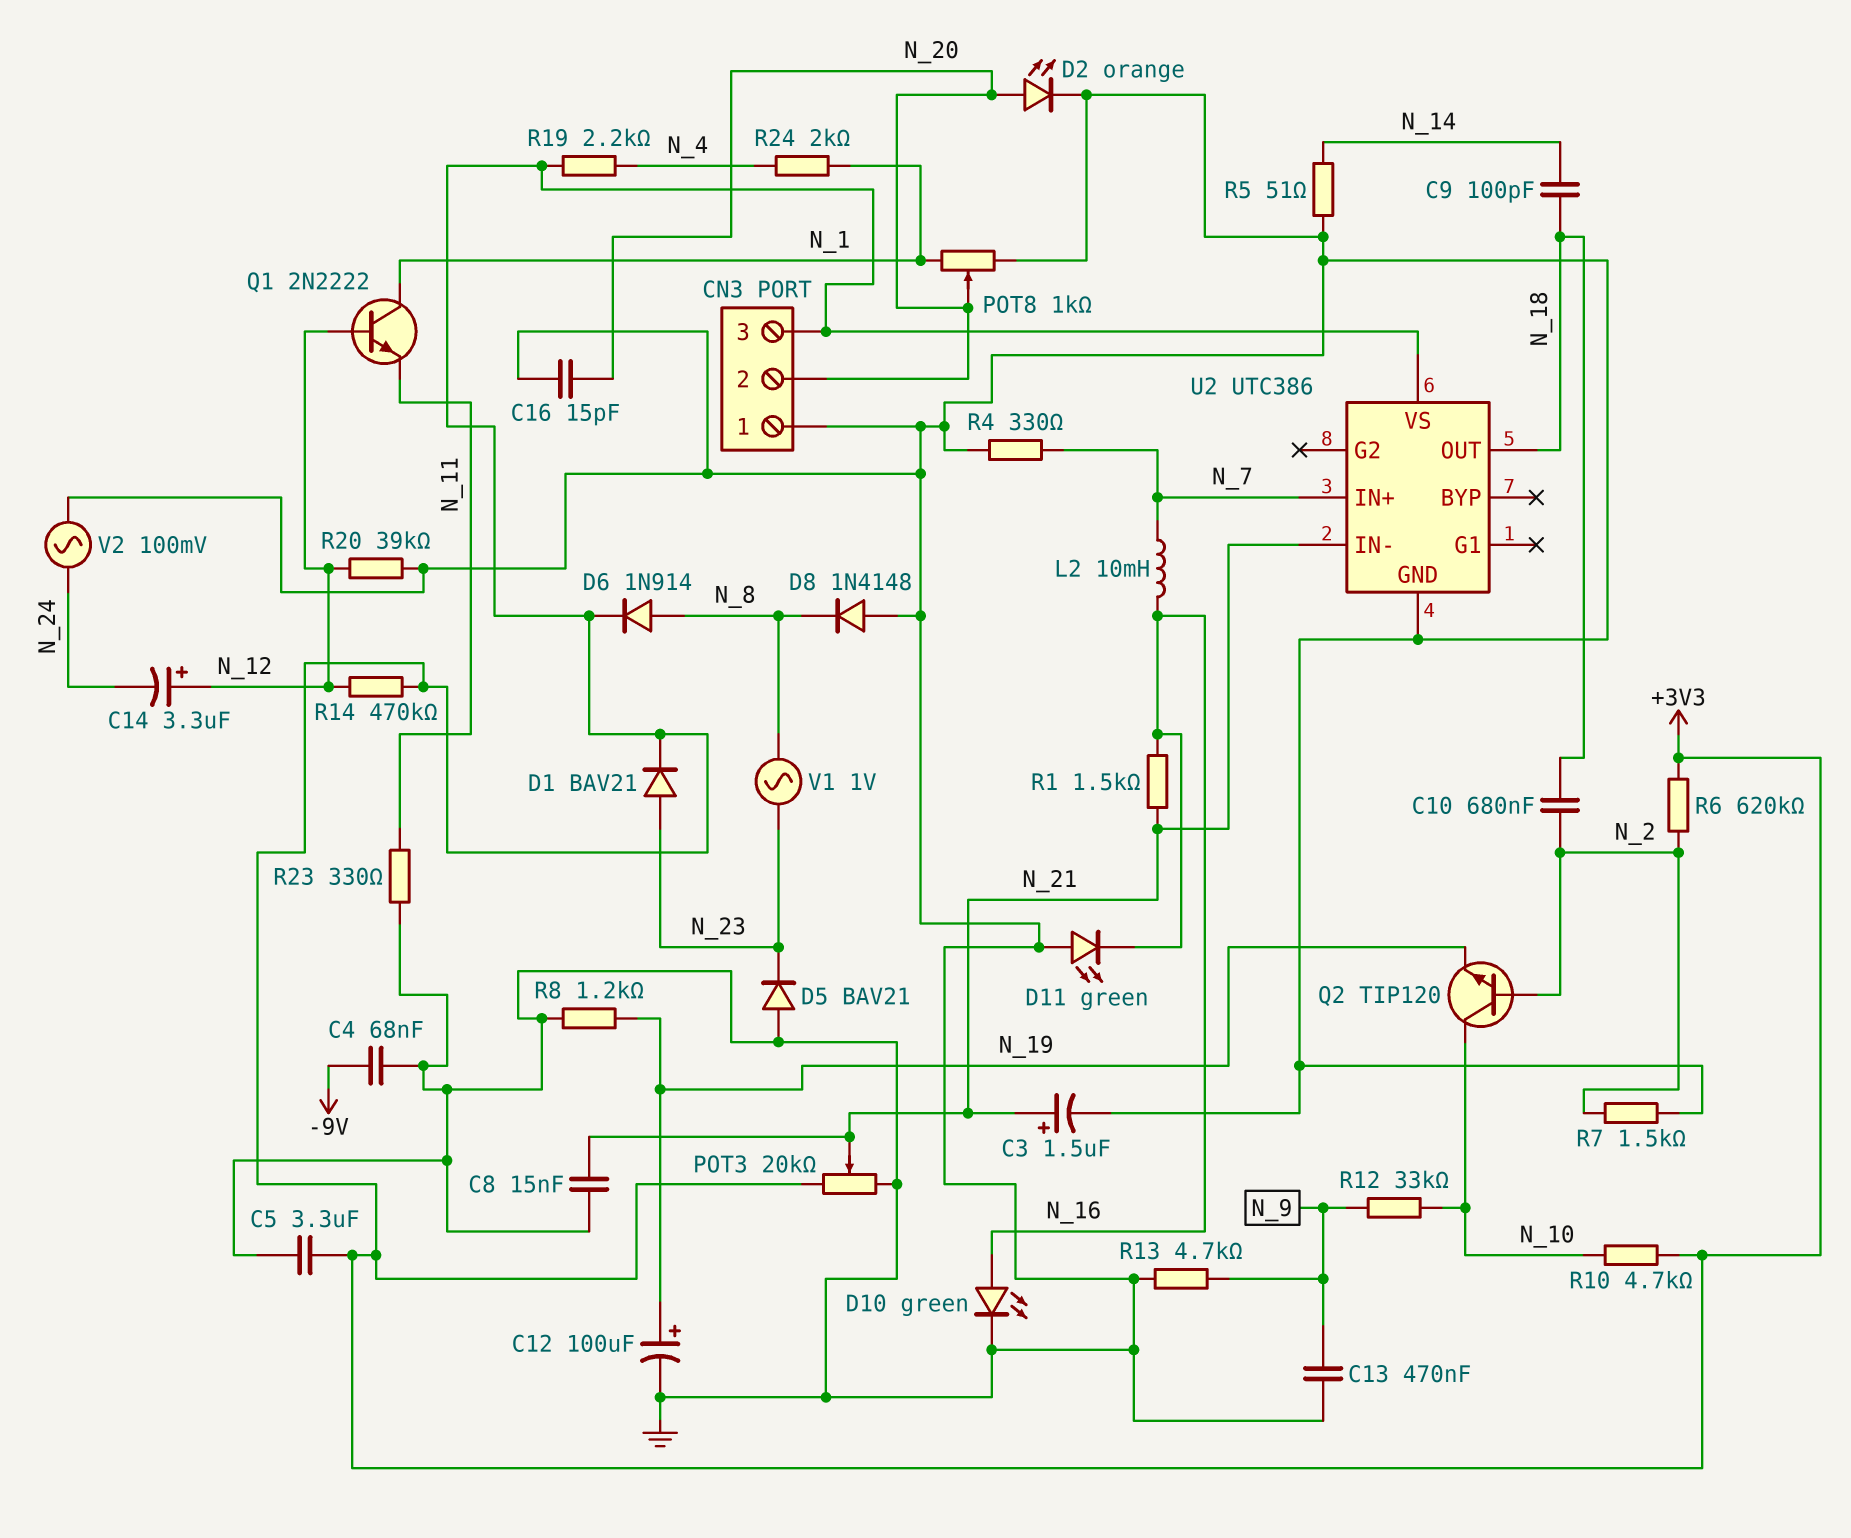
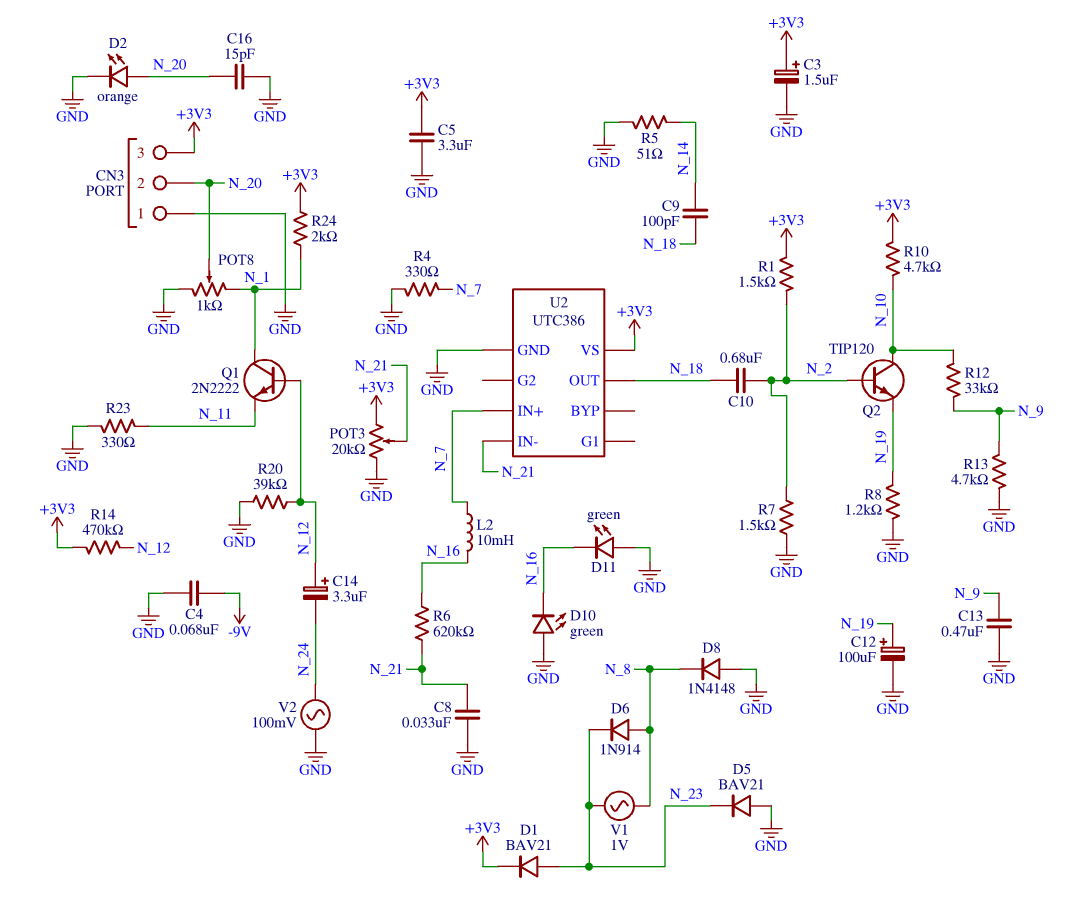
C3: 1.5uF (plus N_21, minus GND) -> 1.5uF (plus +3V3, minus GND)
C8: 15nF (GND, N_21) -> 33nF (GND, N_21)
D6: diode 1N914 (A N_8, K +3V3) -> diode 1N914 (A N_8, K N_23)
D10: LED green (A N_16, K GND) -> LED green (A GND, K N_16)
R1: 1.5k (N_16, N_21) -> 1.5k (+3V3, N_2)
R6: 620k (+3V3, N_2) -> 620k (N_16, N_21)
R19: 2.2k (+3V3, N_4) -> none
R24: 2k (N_1, N_4) -> 2k (+3V3, N_1)

